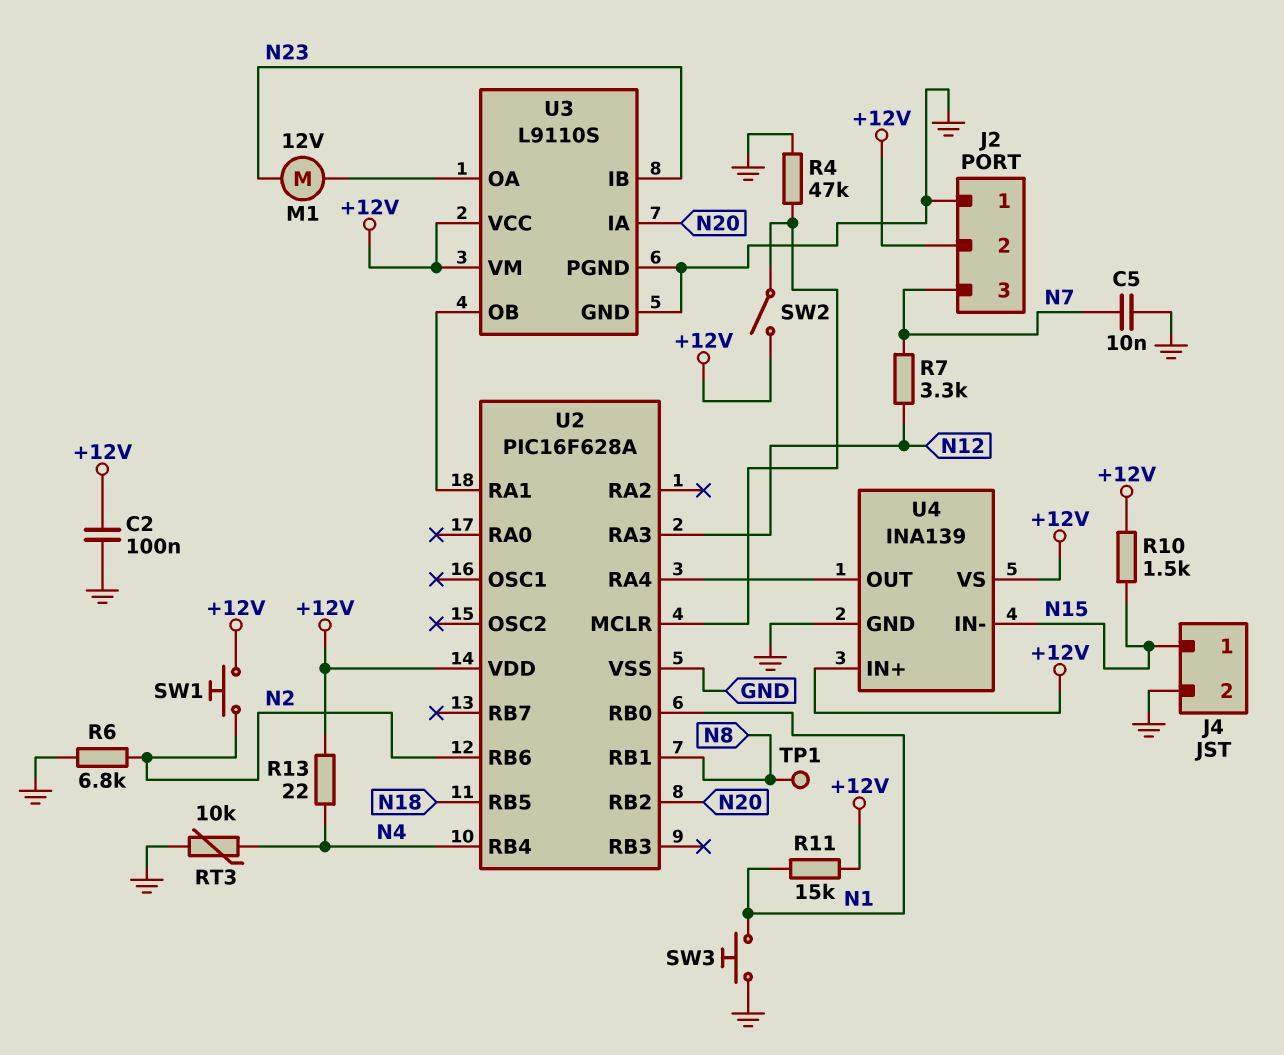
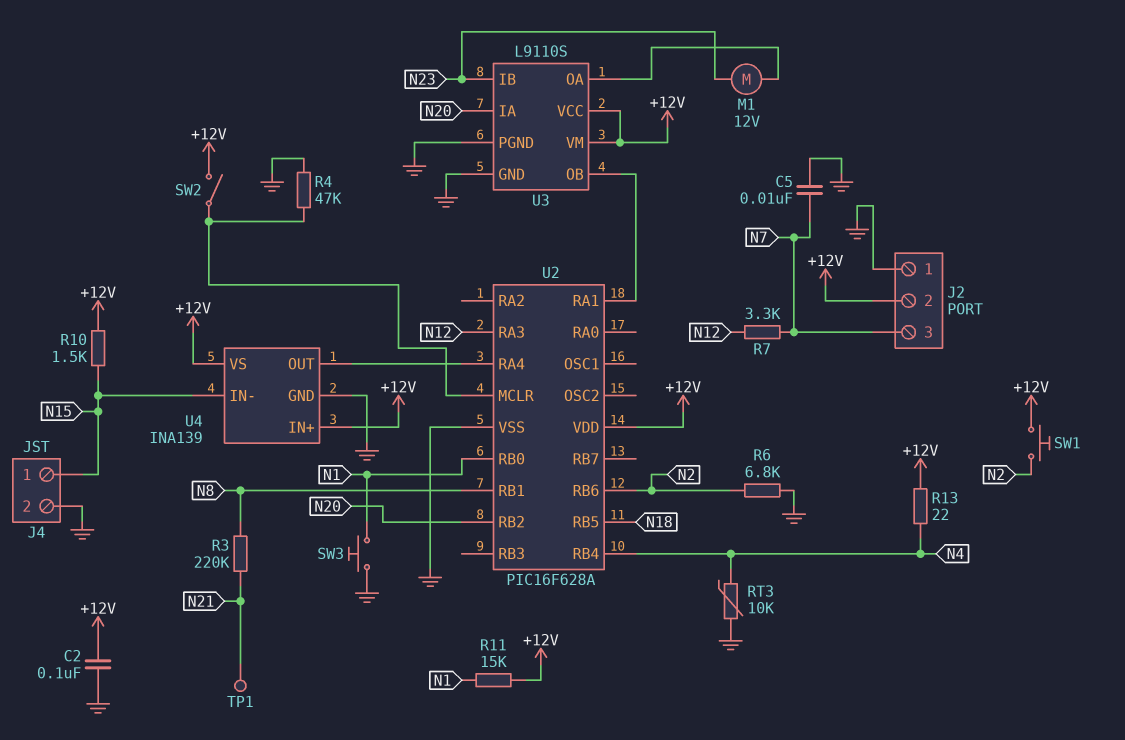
R3: none -> 220k (N8, N21)
TP1: test point (N8) -> test point (N21)

